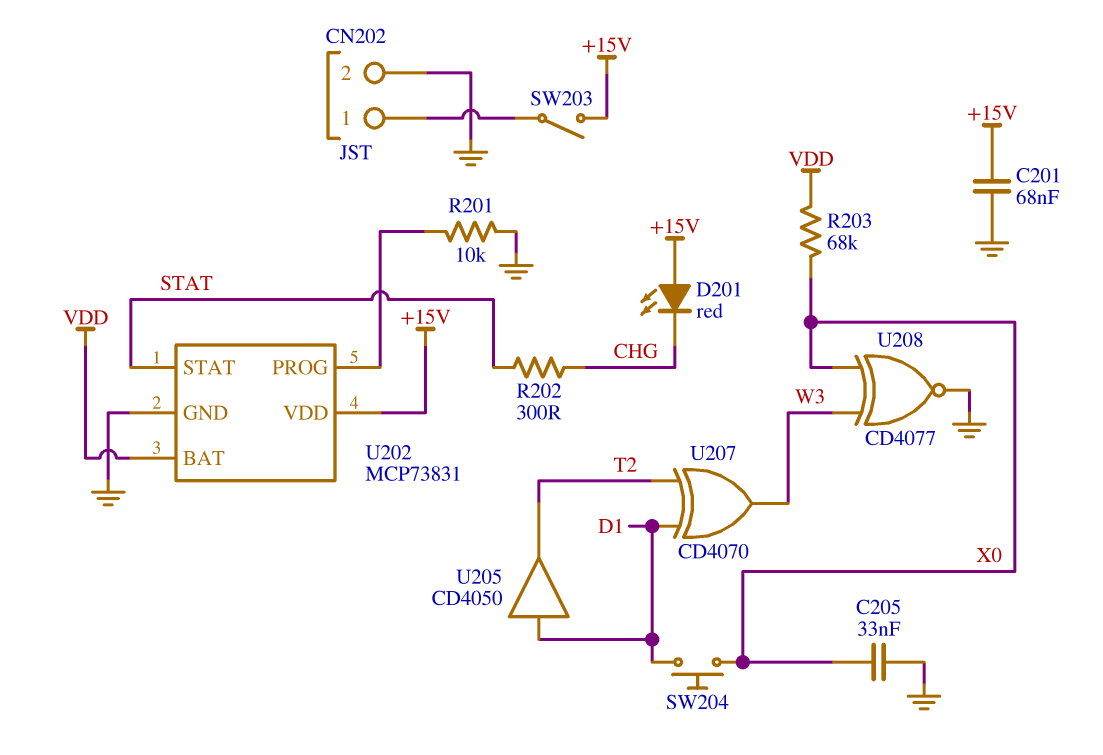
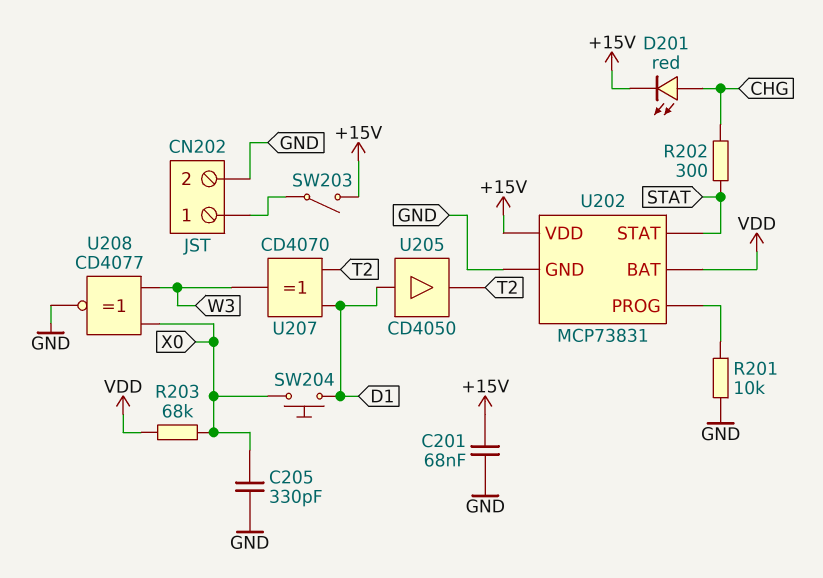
C205: 33nF (GND, X0) -> 330pF (GND, X0)
D201: LED red (A +15V, K CHG) -> LED red (A CHG, K +15V)

